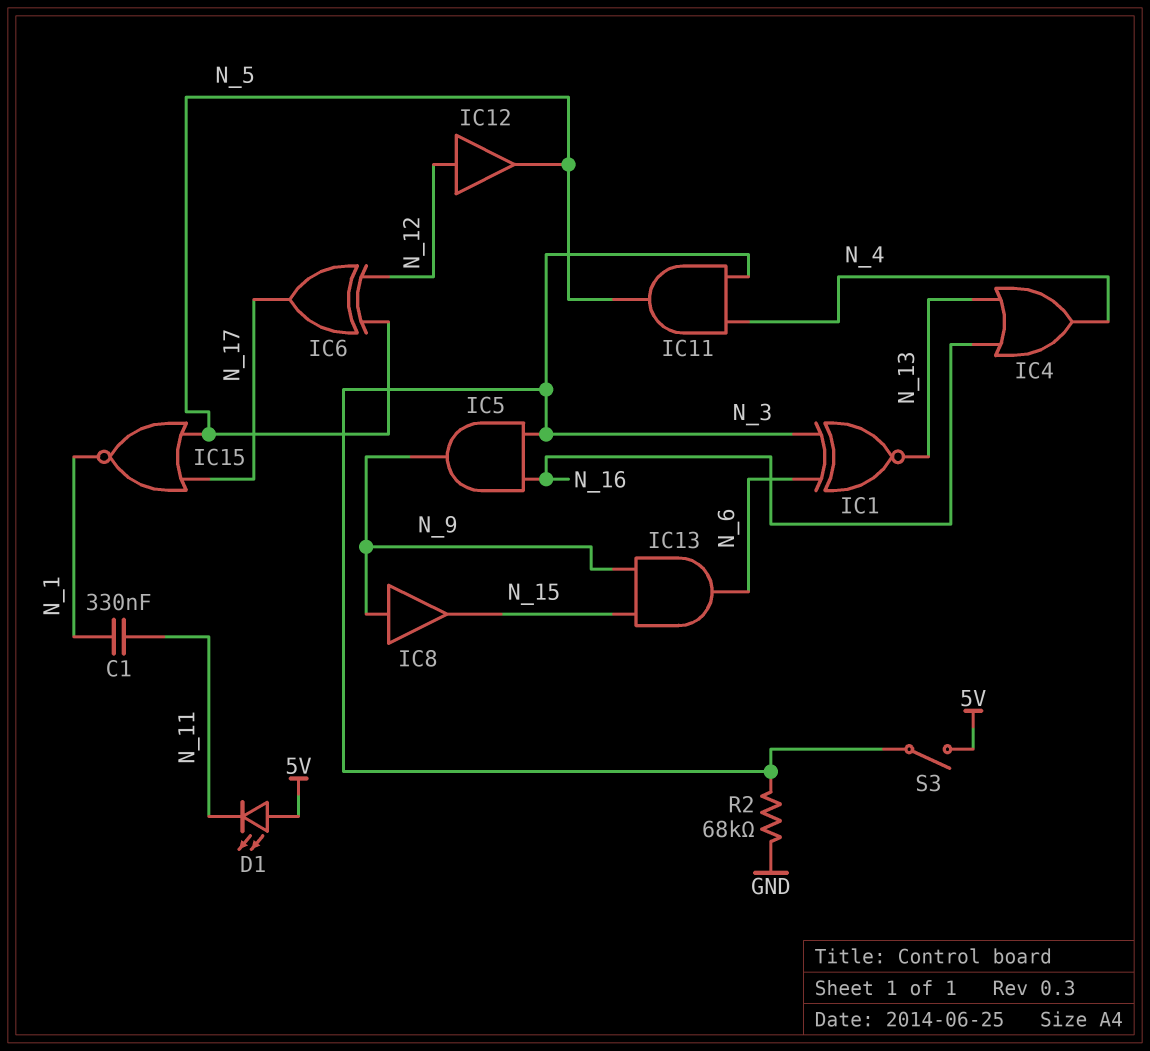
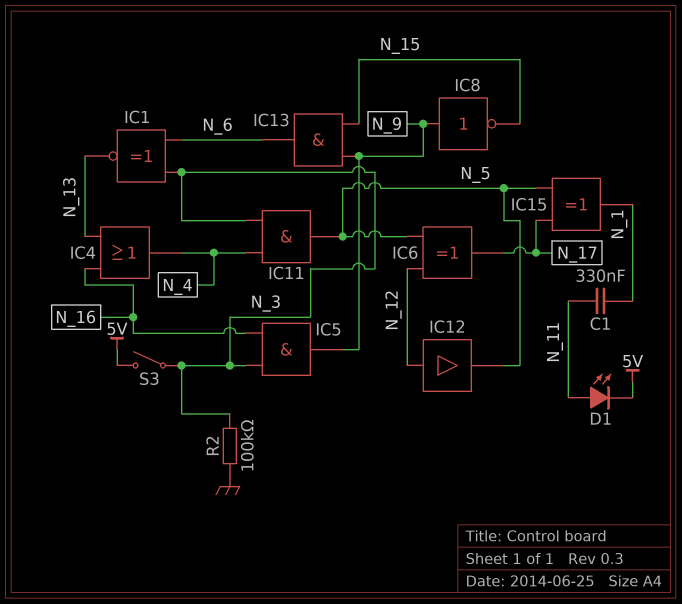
D1: LED (A 5V, K N_11) -> LED (A N_11, K 5V)
IC8: buffer (in N_9, out N_15) -> NOT (in N_9, out N_15)
IC15: NOR (in N_5, in N_17, out N_1) -> XOR (in N_5, in N_17, out N_1)
R2: 68k (GND, N_3) -> 100k (GND, N_3)

